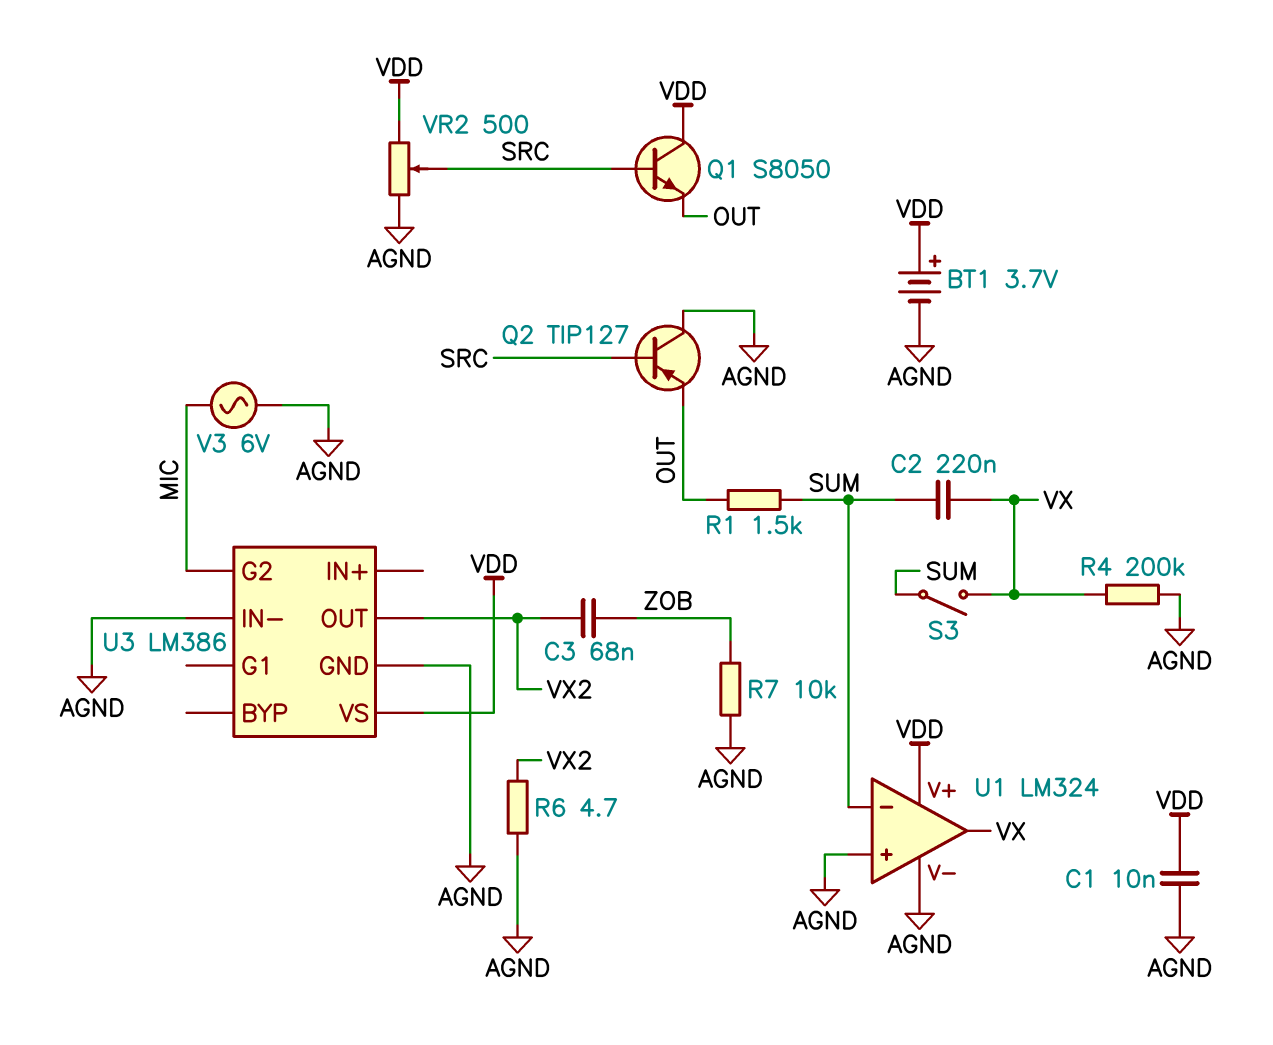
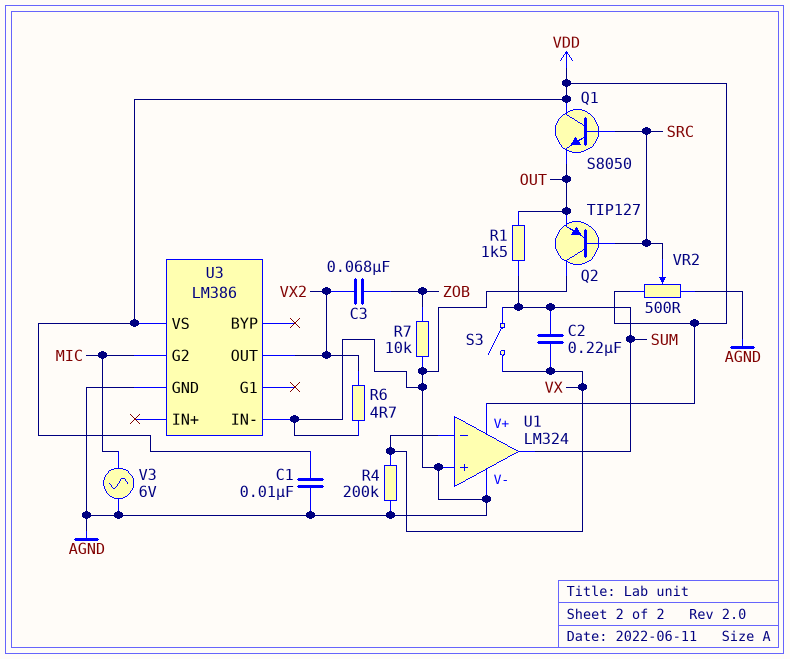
BT1: 3.7V (plus VDD, minus AGND) -> none
U1 pin in-: SUM -> VX
U1 pin out: VX -> SUM

